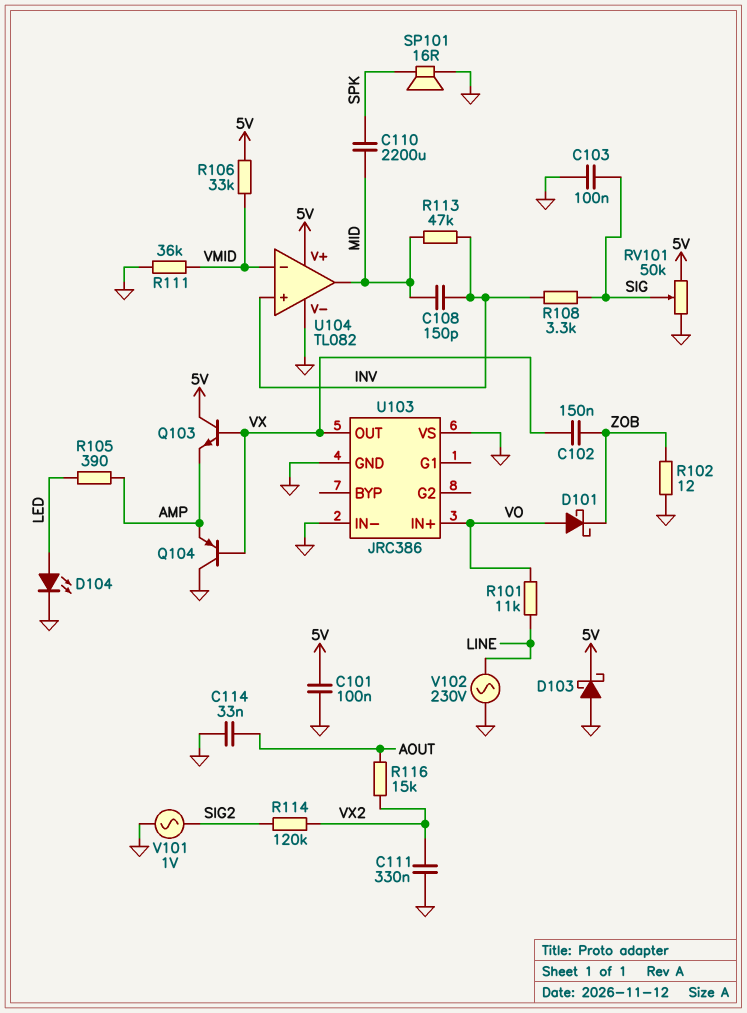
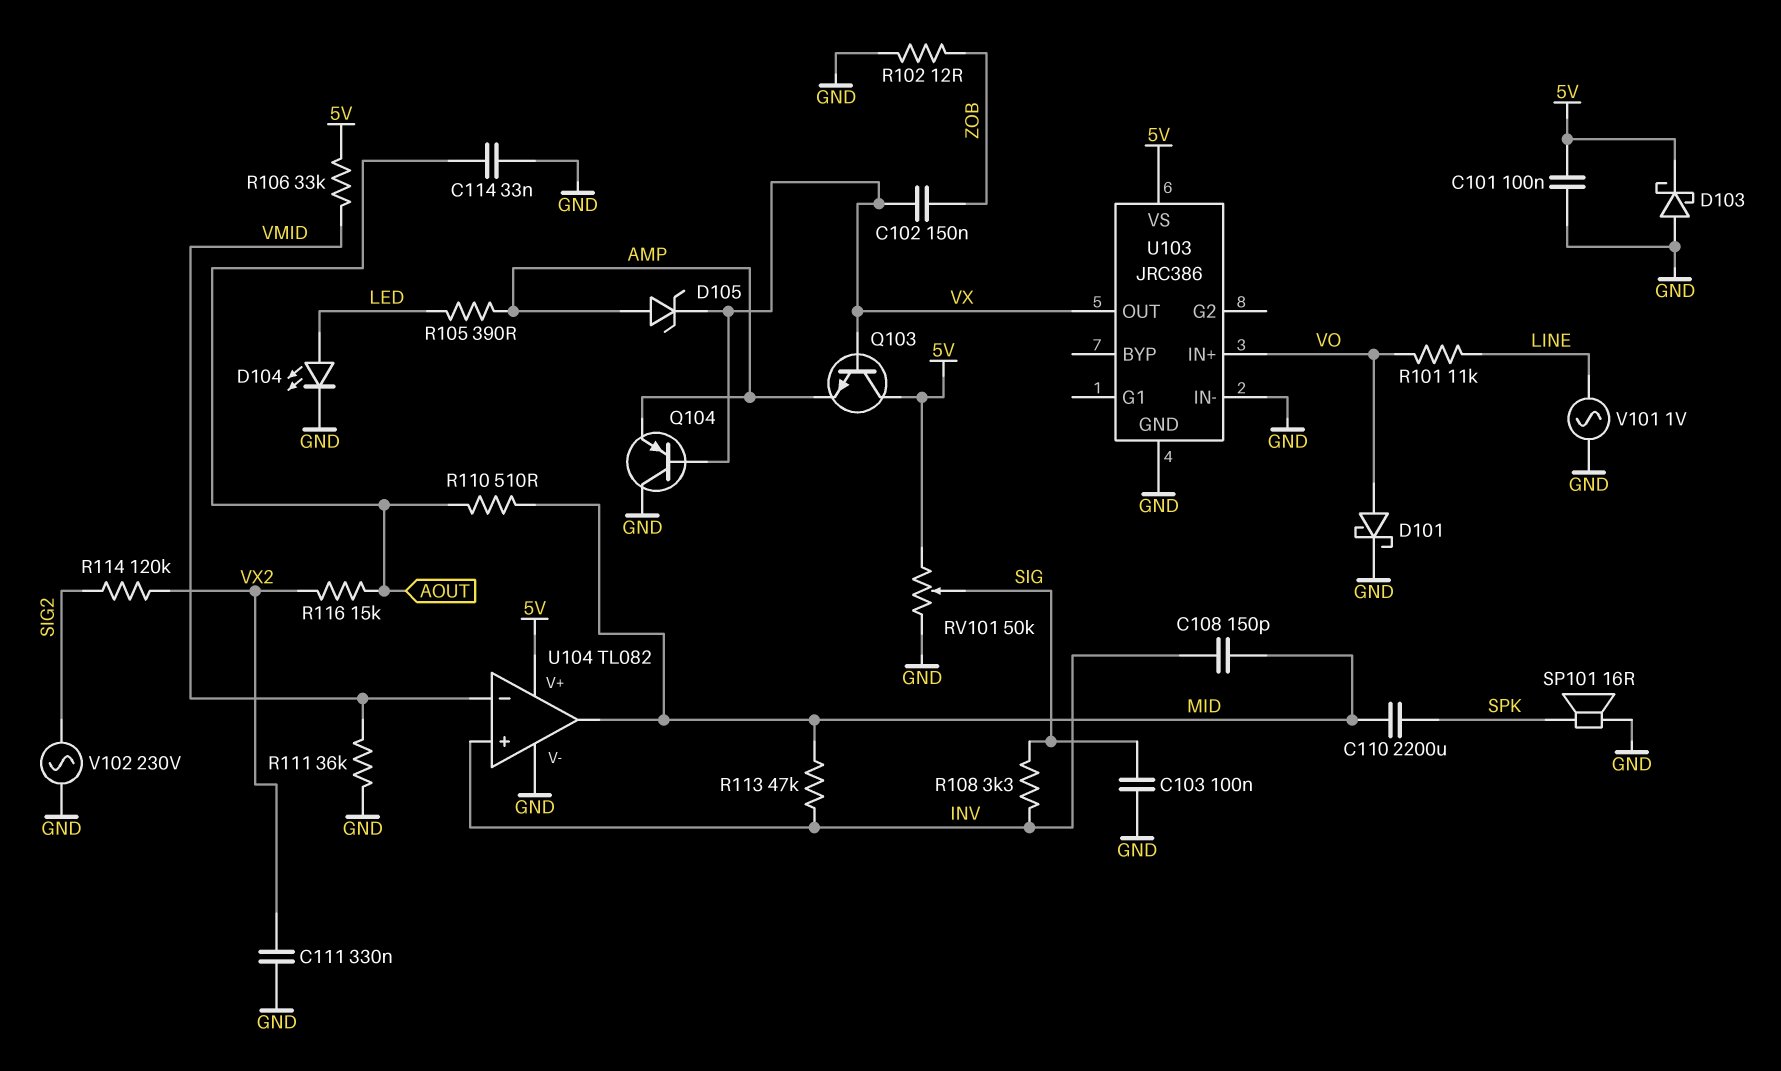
D101: schottky (A VO, K ZOB) -> schottky (A VO, K GND)
D105: none -> zener (A AMP, K VX)
R110: none -> 510 (AOUT, MID)
U103 pin VS: GND -> 5V
V101: AC 1V (GND, SIG2) -> AC 1V (GND, LINE)
V102: AC 230V (GND, LINE) -> AC 230V (GND, SIG2)

